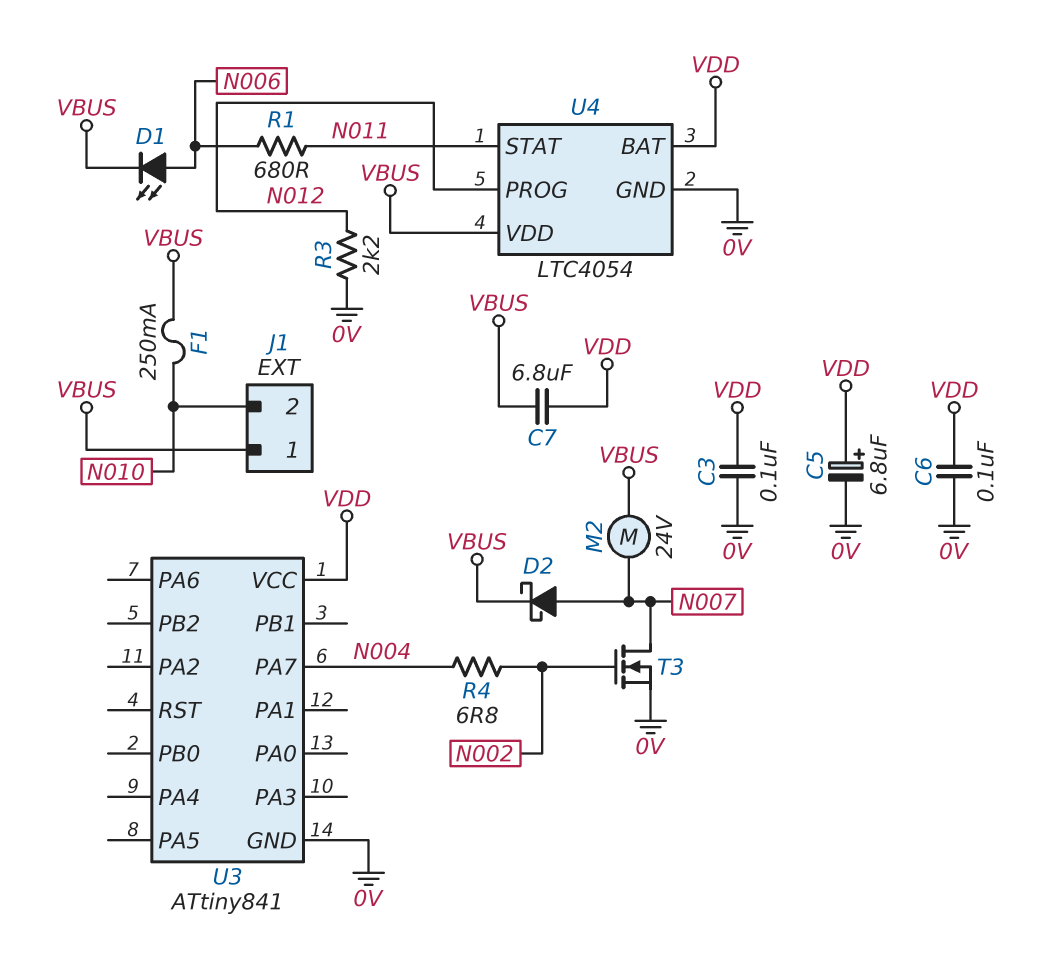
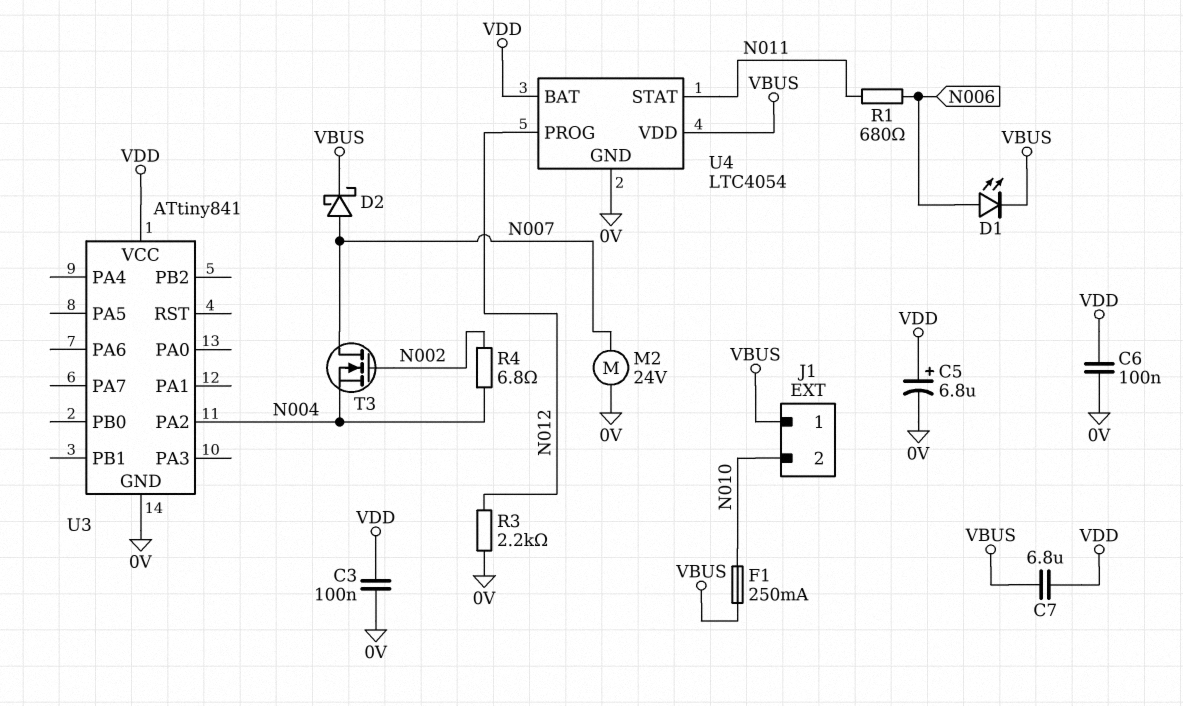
M2: motor 24V (N007, VBUS) -> motor 24V (0V, N007)
T3: NMOS (G N002, D N007, S 0V) -> NMOS (G N002, D N007, S N004)
U3 pin PA2: none -> N004
U3 pin PA7: N004 -> none

